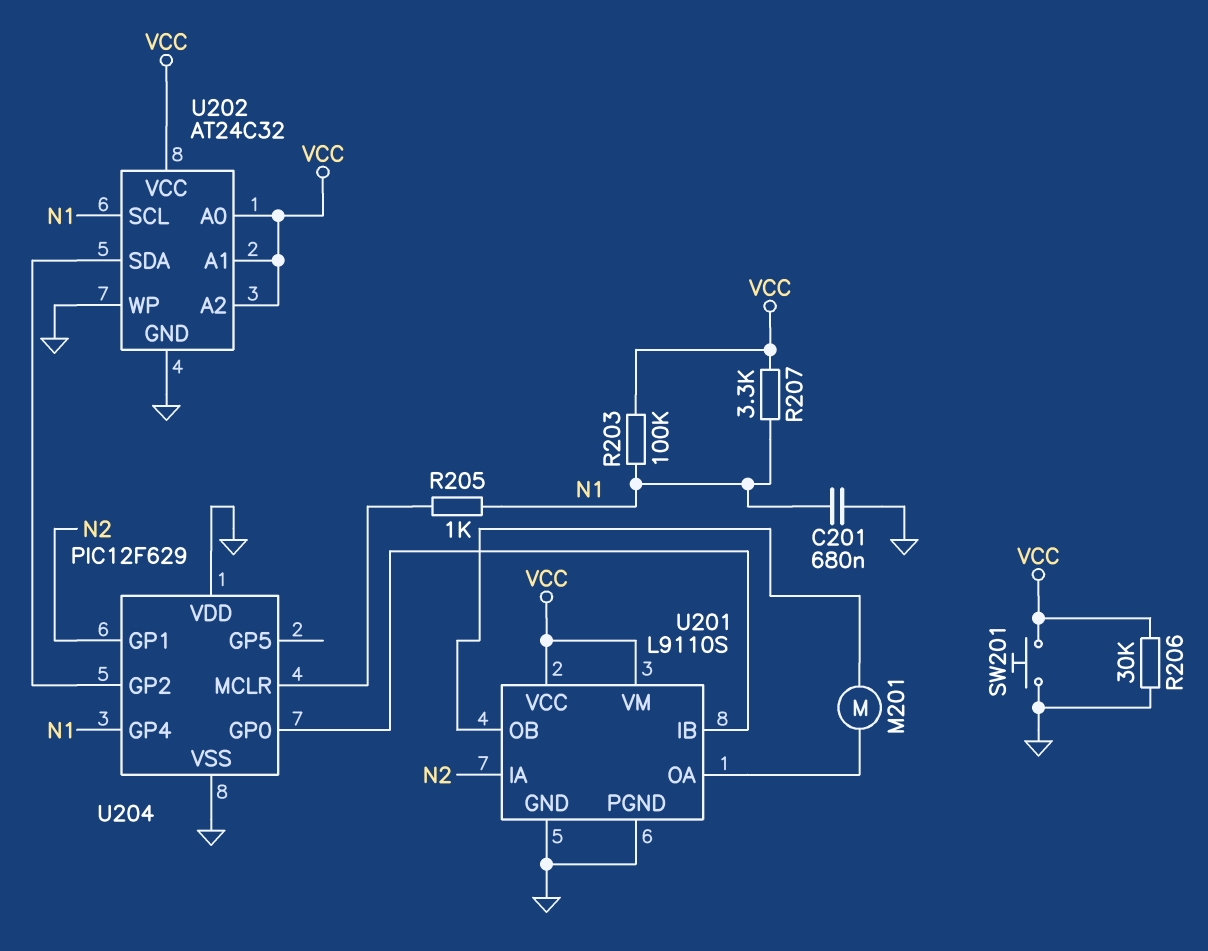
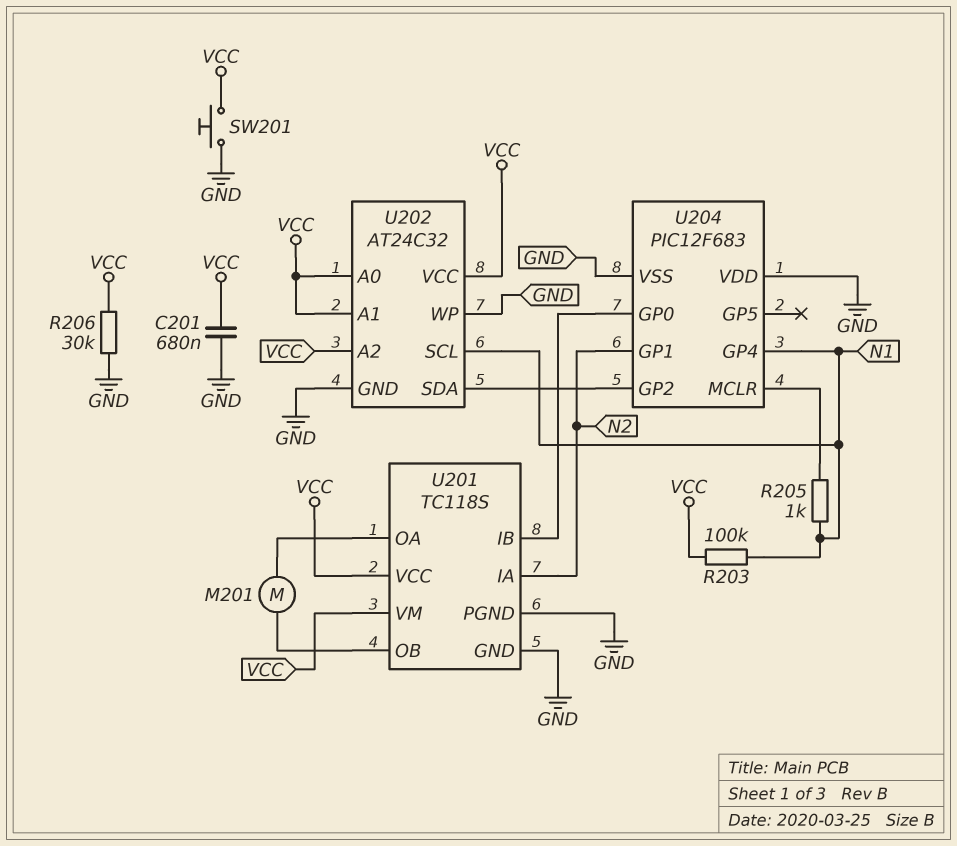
C201: 680nF (GND, N1) -> 680nF (GND, VCC)
R207: 3.3k (N1, VCC) -> none
U201: L9110S -> TC118S
U204: PIC12F629 -> PIC12F683

